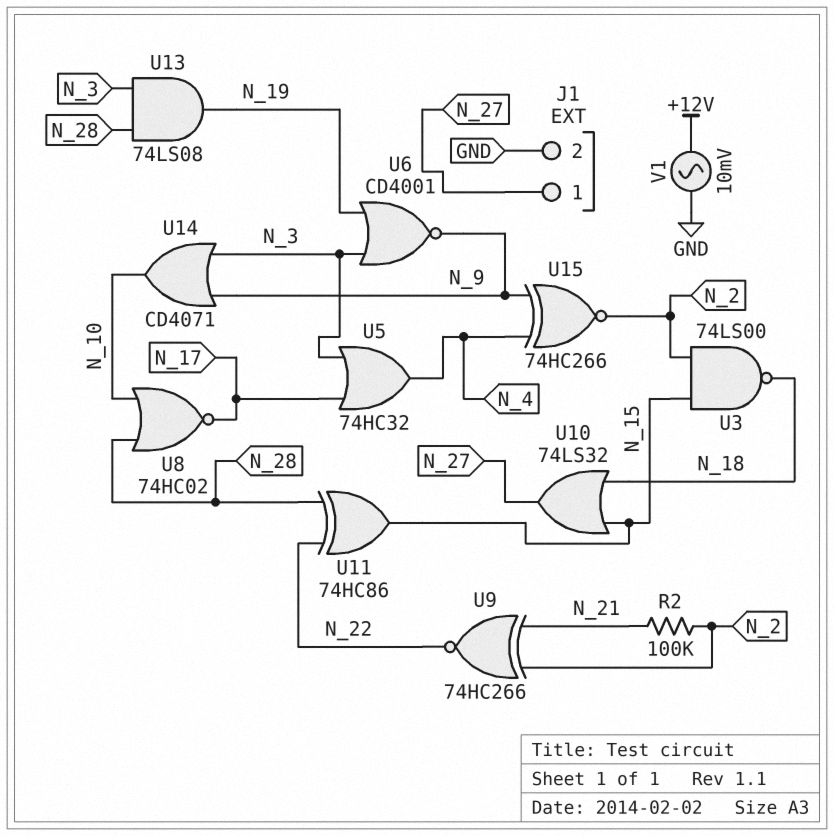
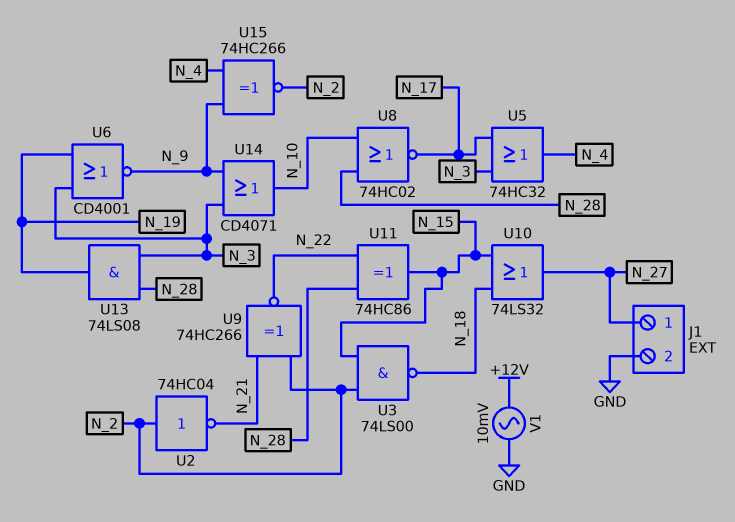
R2: 100k (N_2, N_21) -> none
U2: none -> NOT 74HC04 (in N_2, out N_21)

